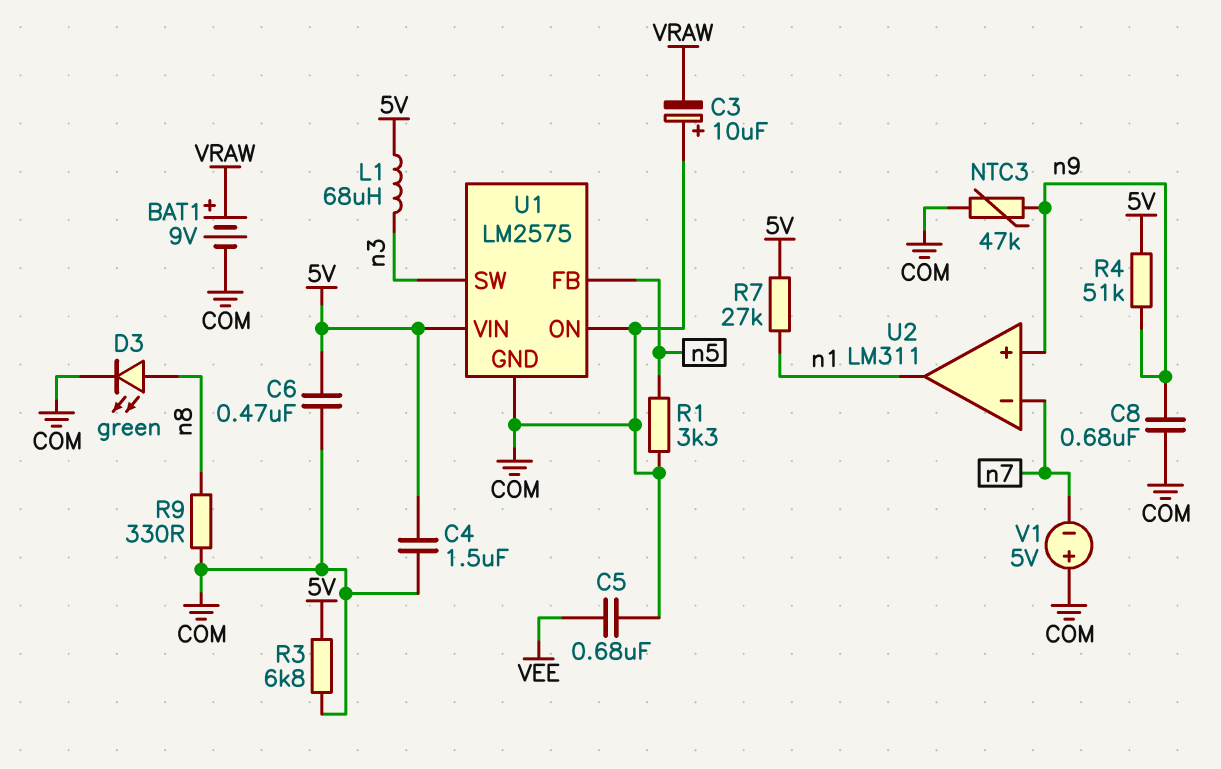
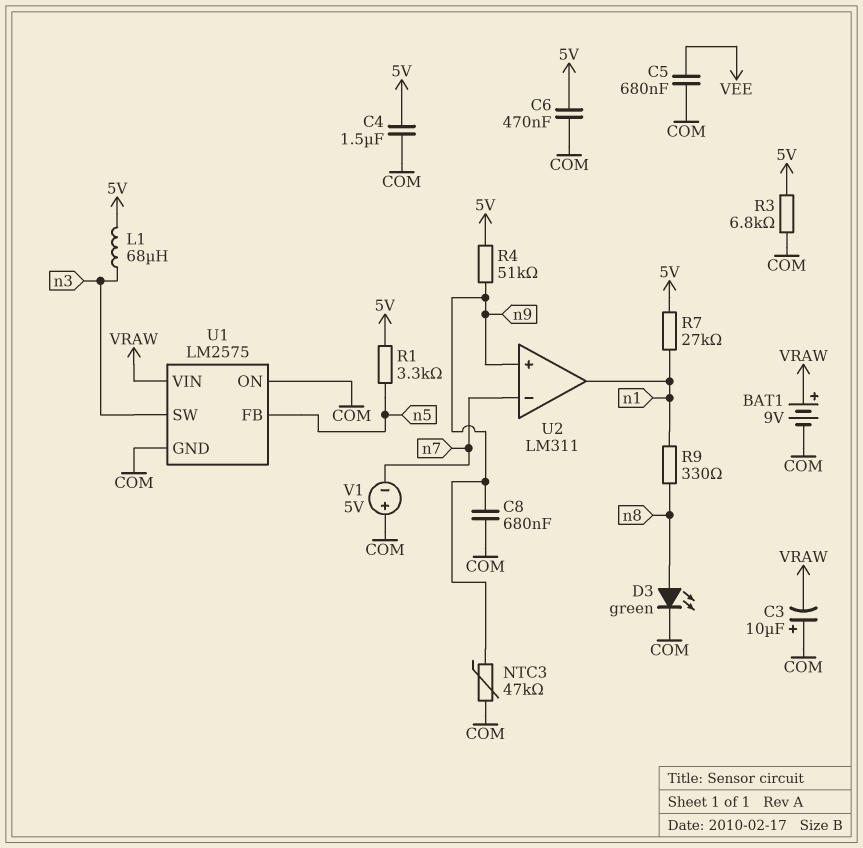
R1: 3.3k (COM, n5) -> 3.3k (5V, n5)
R9: 330 (COM, n8) -> 330 (n1, n8)
U1 pin VIN: 5V -> VRAW

